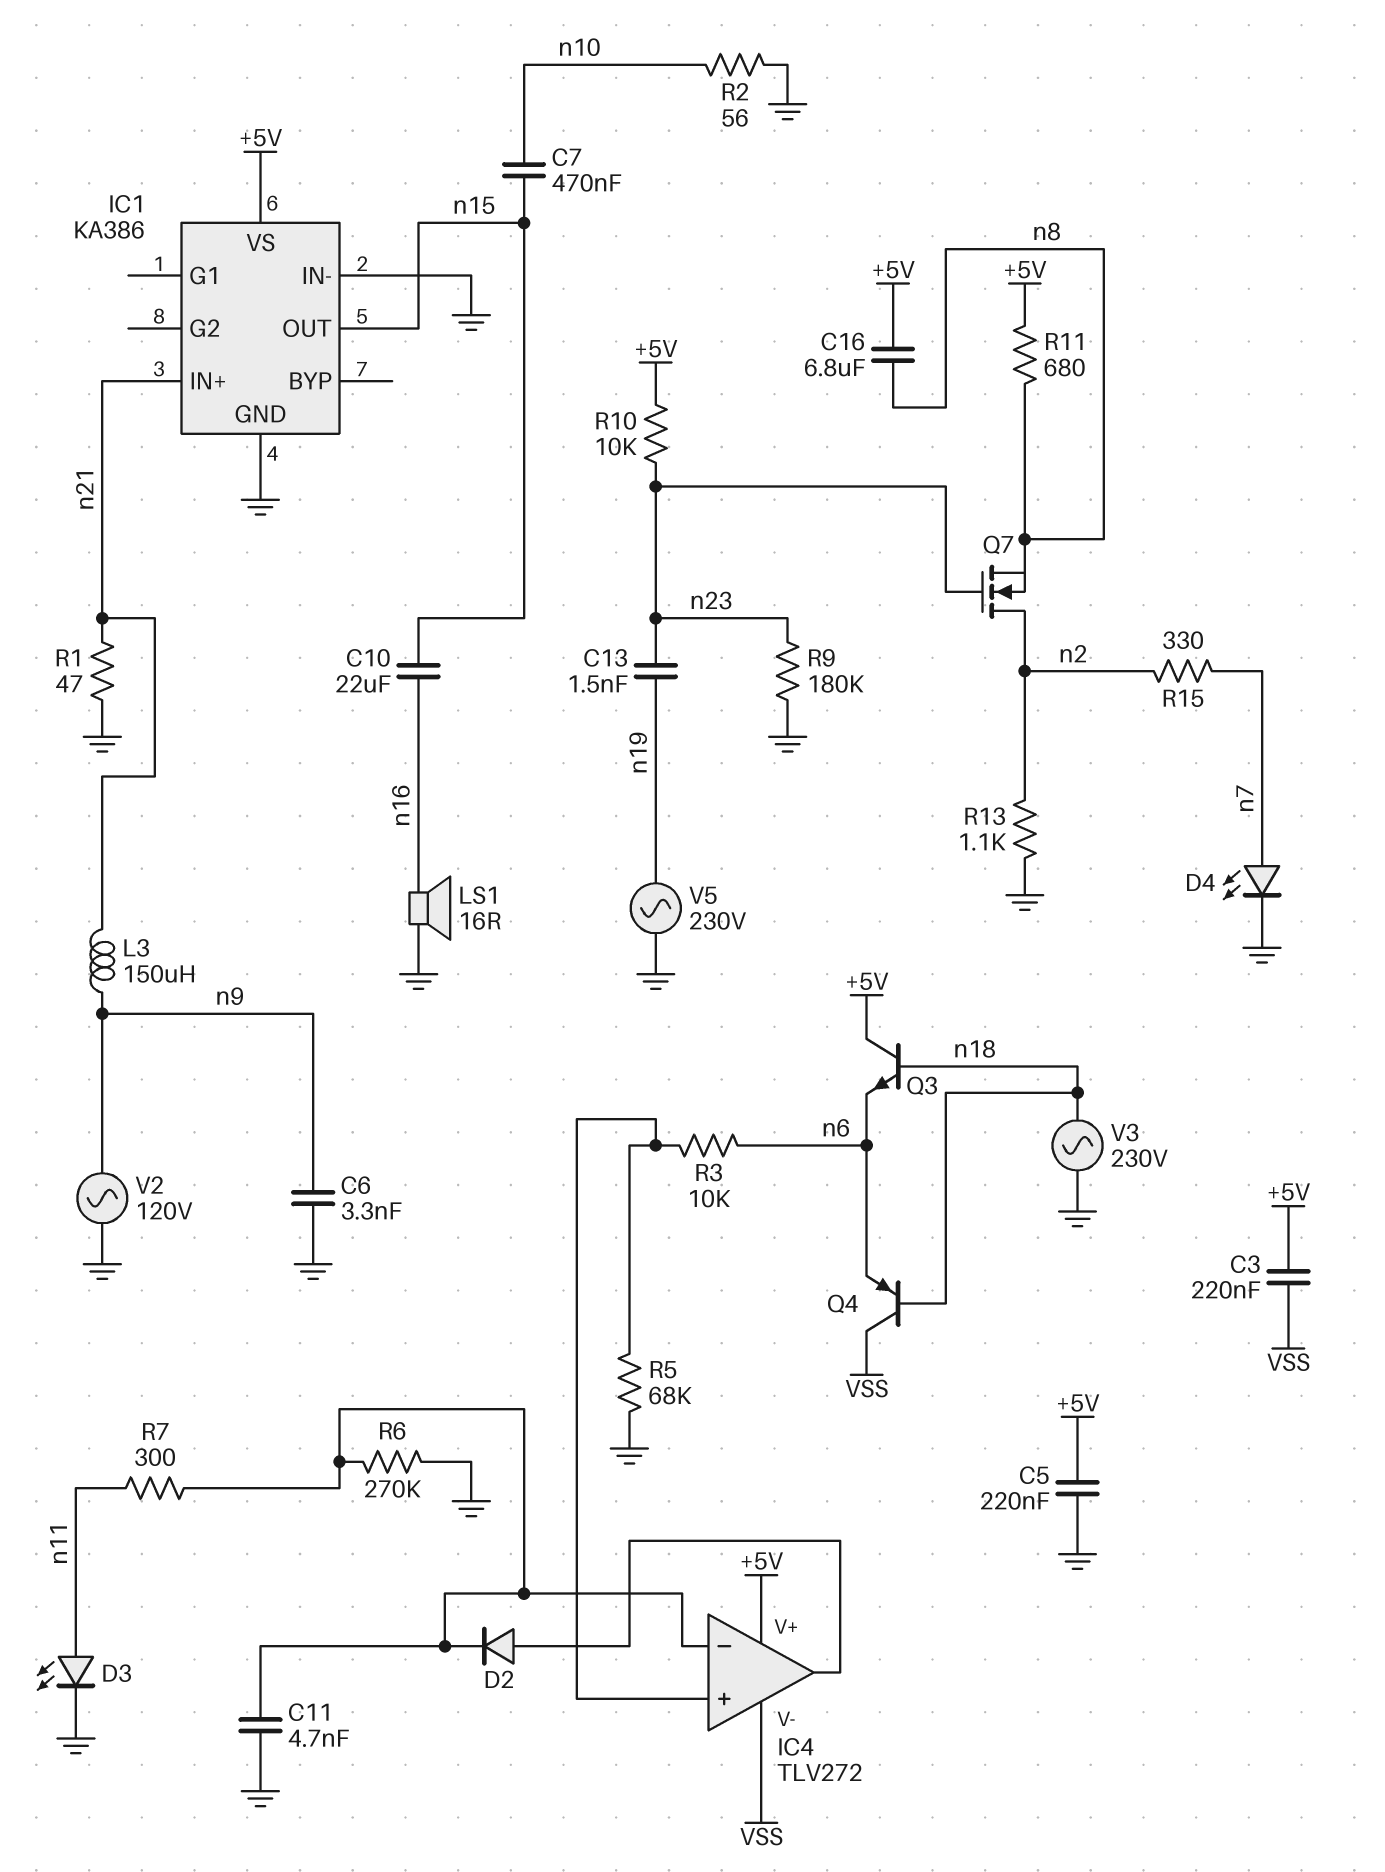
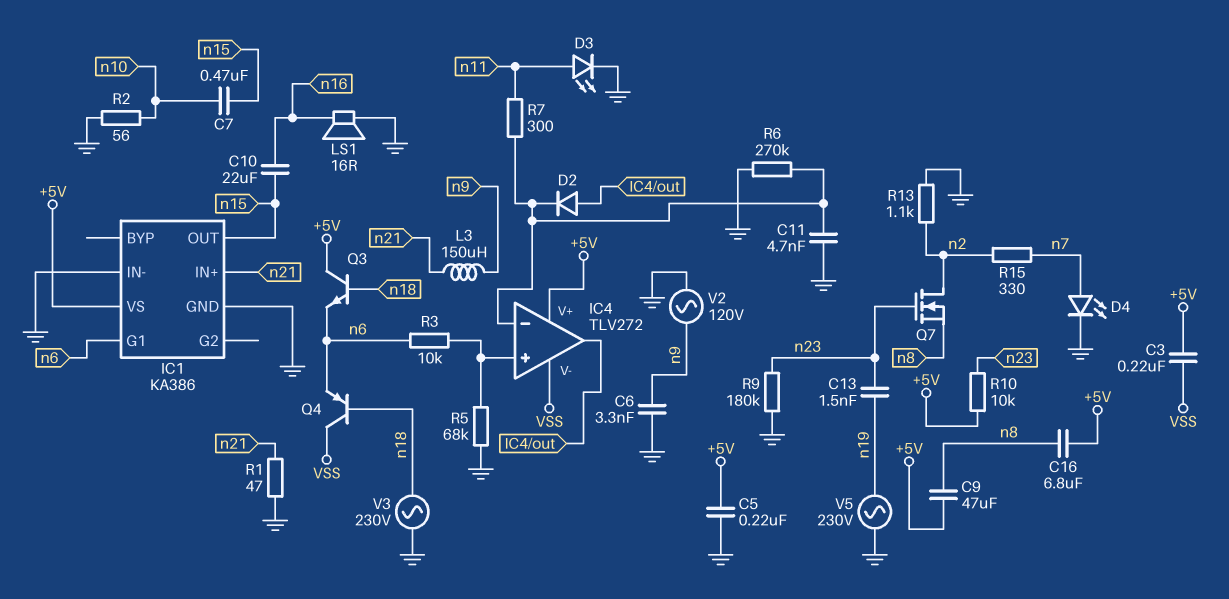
C9: none -> 47uF (+5V, n8)
IC1 pin G1: none -> n6
R11: 680 (+5V, n8) -> none

